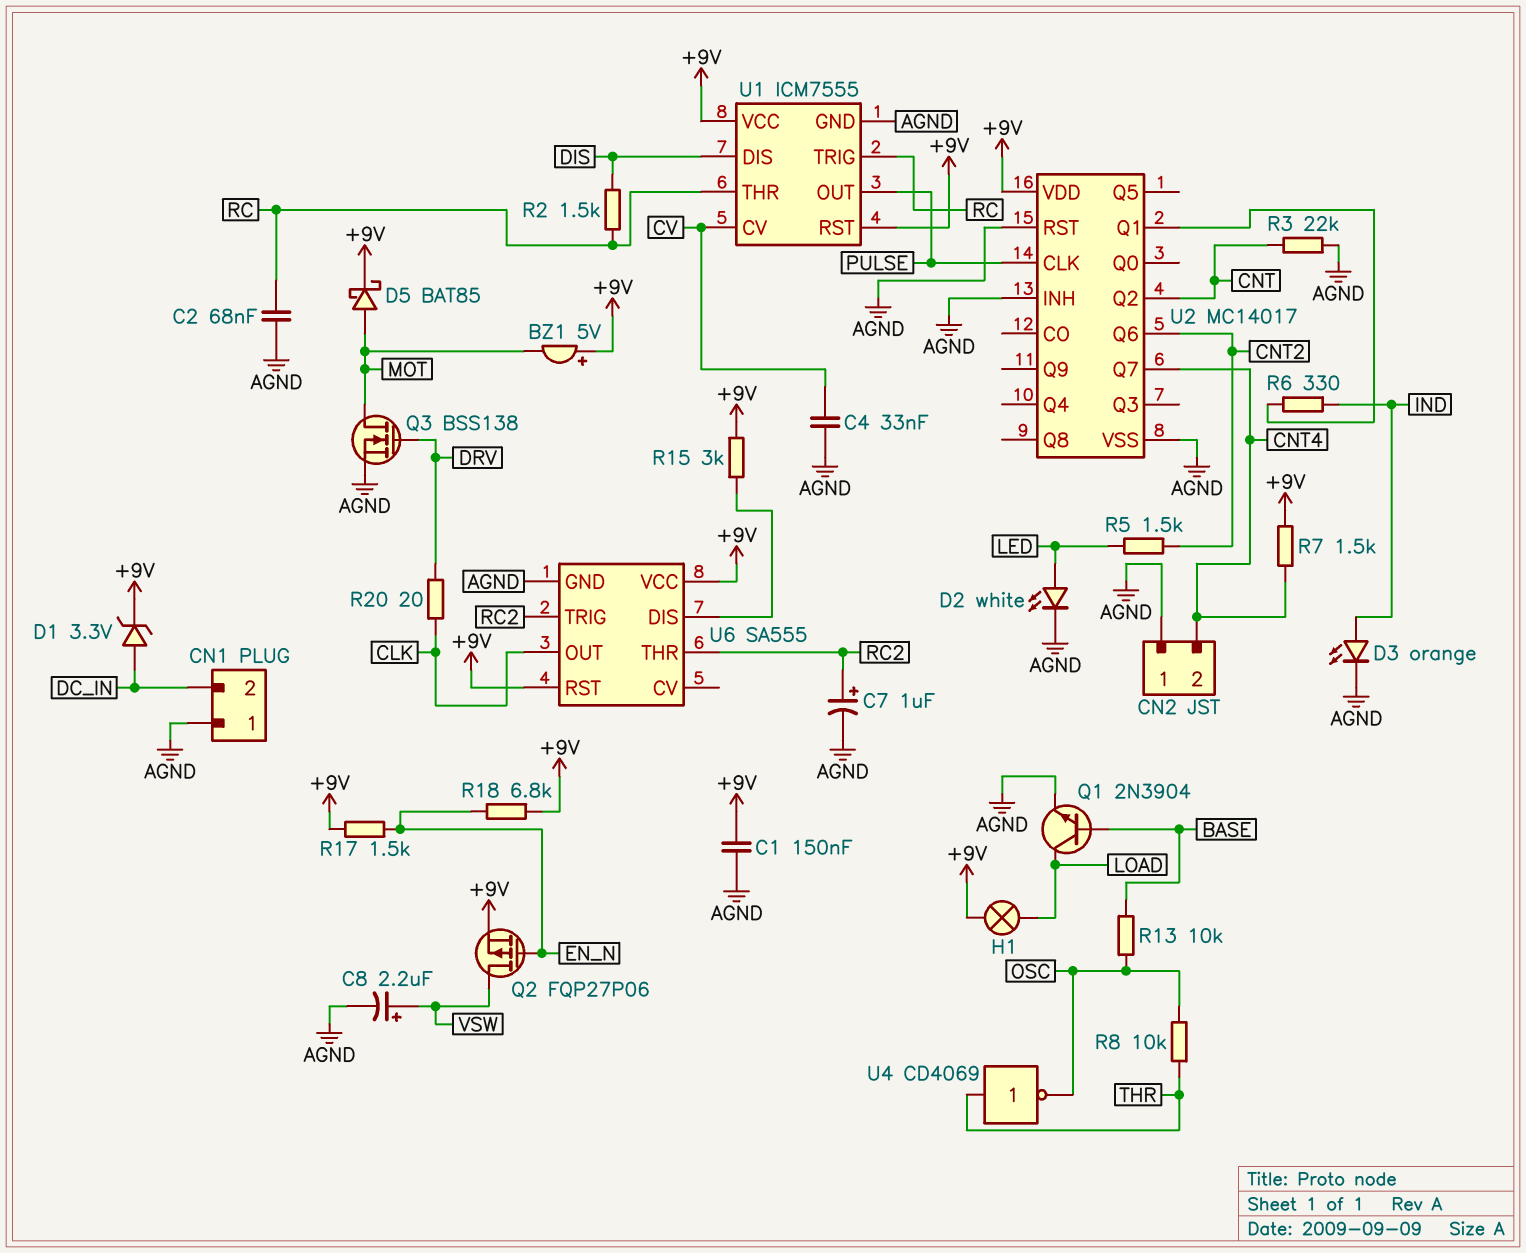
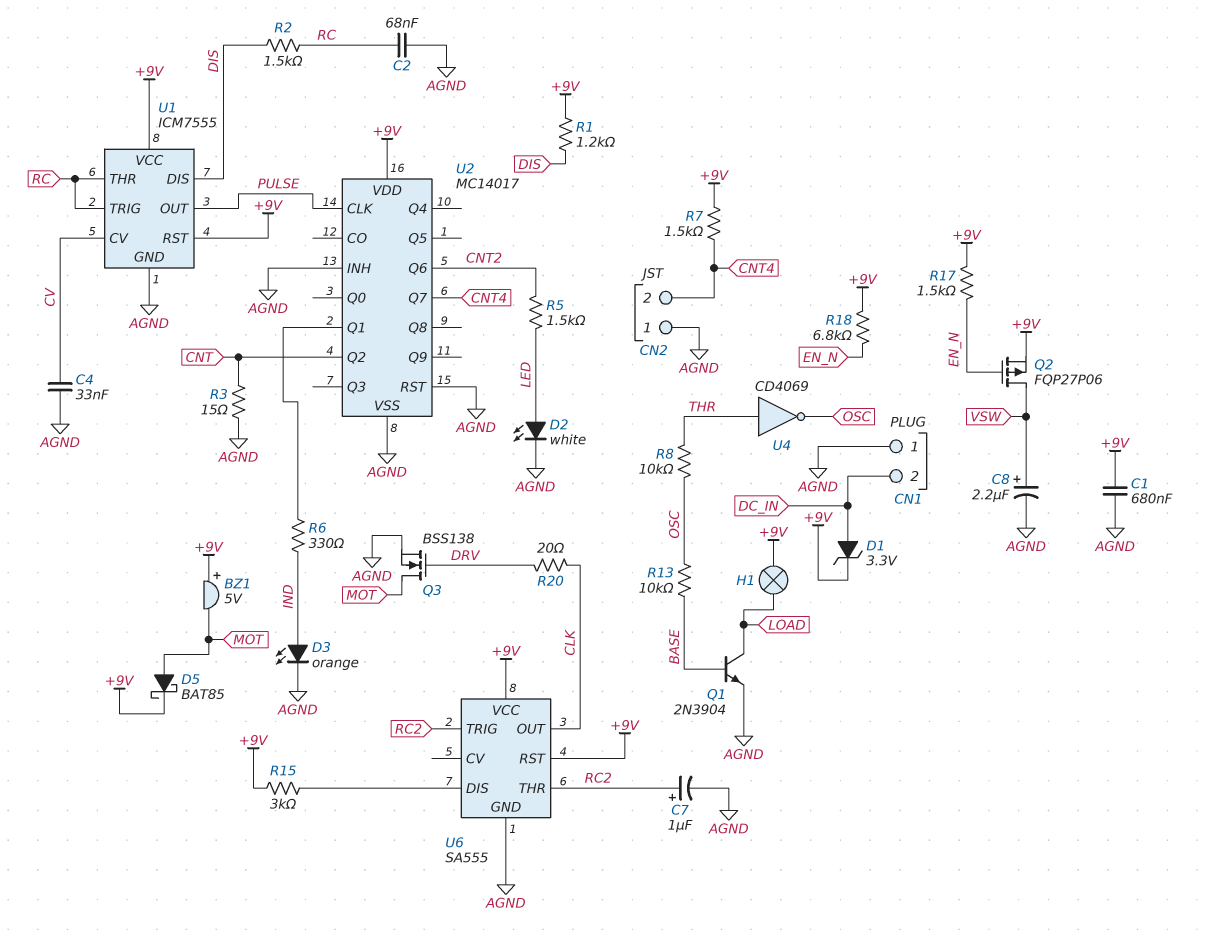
C1: 150nF (+9V, AGND) -> 680nF (+9V, AGND)
R1: none -> 1.2k (+9V, DIS)
R3: 22k (AGND, CNT) -> 15 (AGND, CNT)

